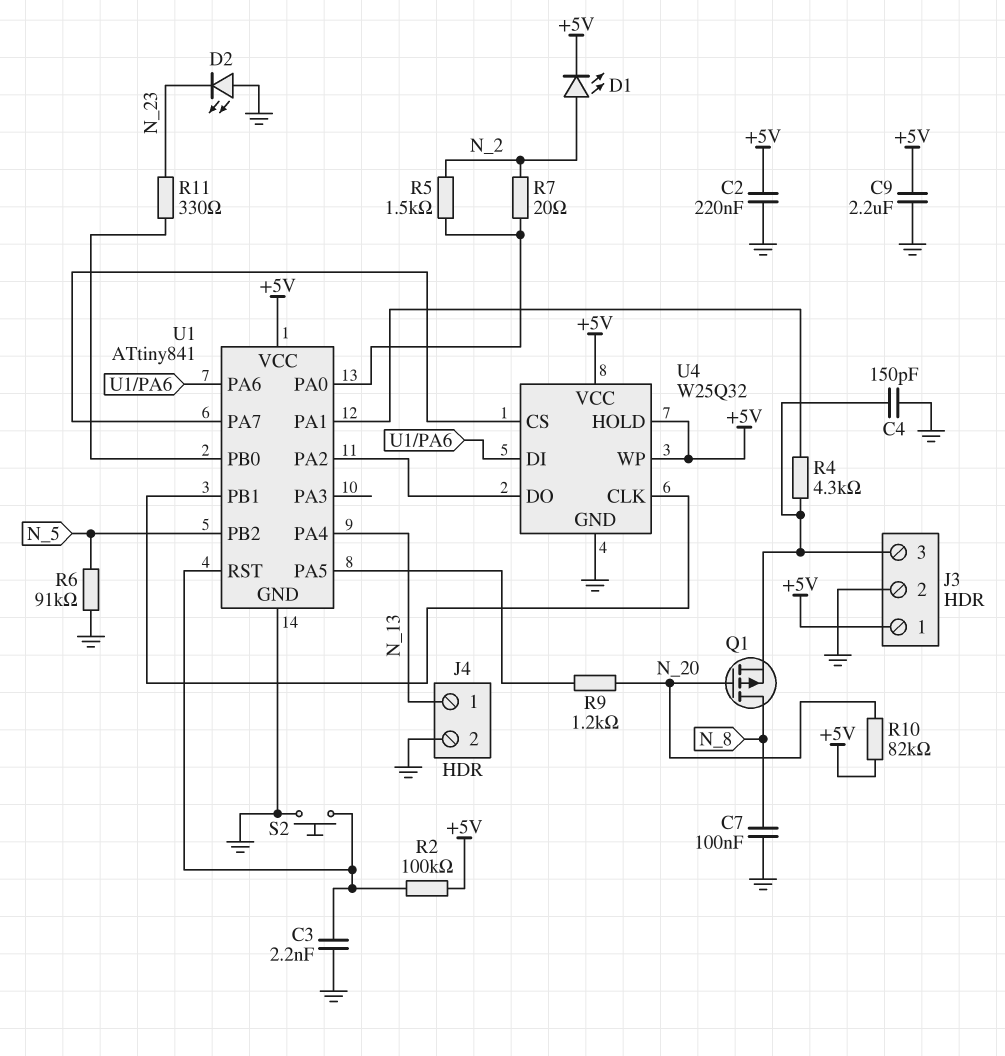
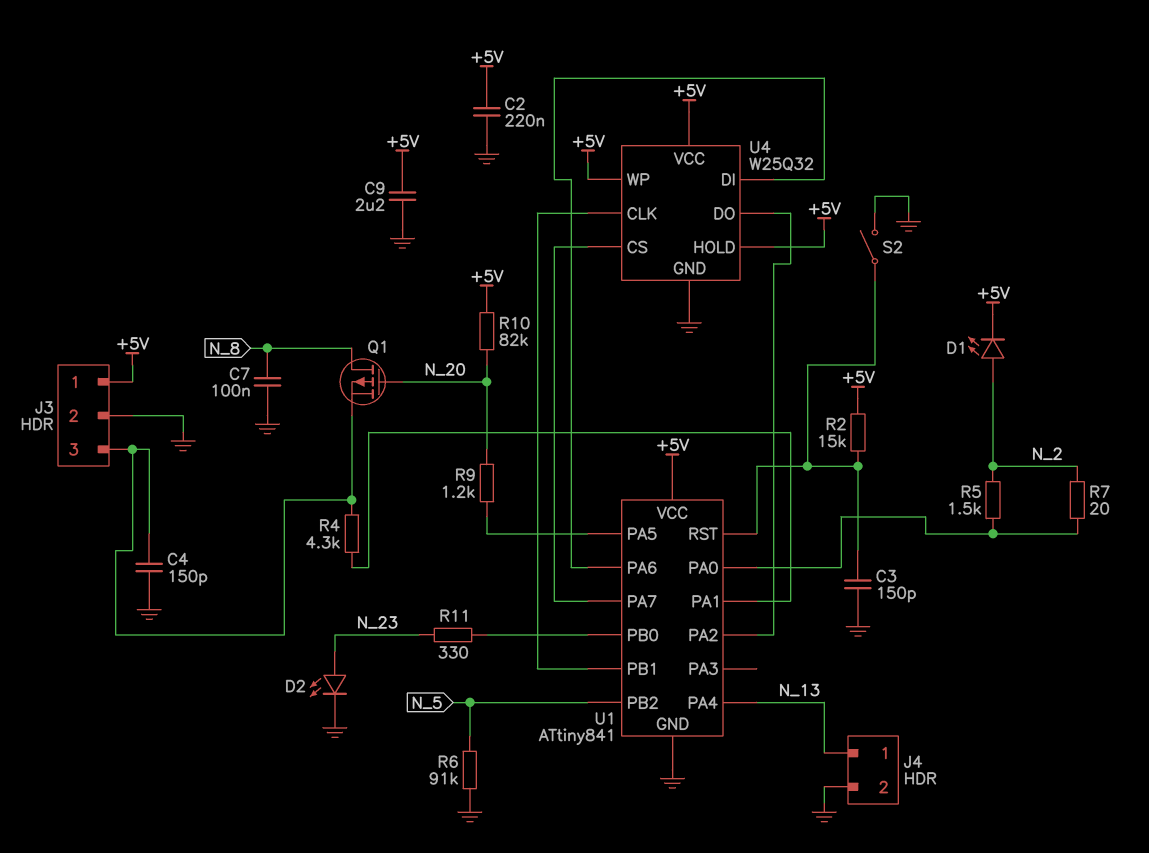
C3: 2.2nF (GND, U1/RST) -> 150pF (GND, U1/RST)
D2: LED (A GND, K N_23) -> LED (A N_23, K GND)
R2: 100k (+5V, U1/RST) -> 15k (+5V, U1/RST)
S2: button (GND, U1/RST) -> switch (GND, U1/RST)

